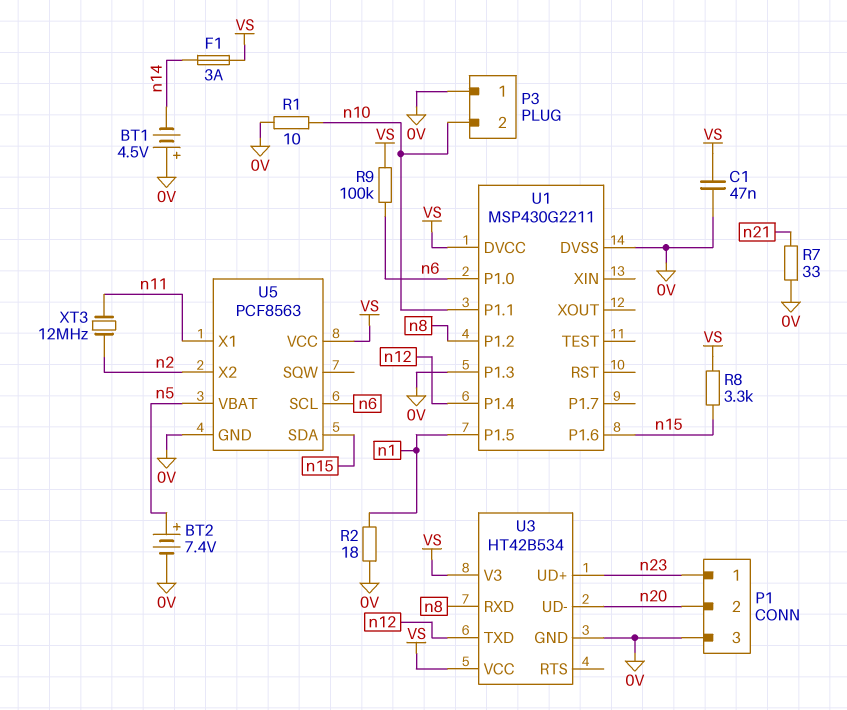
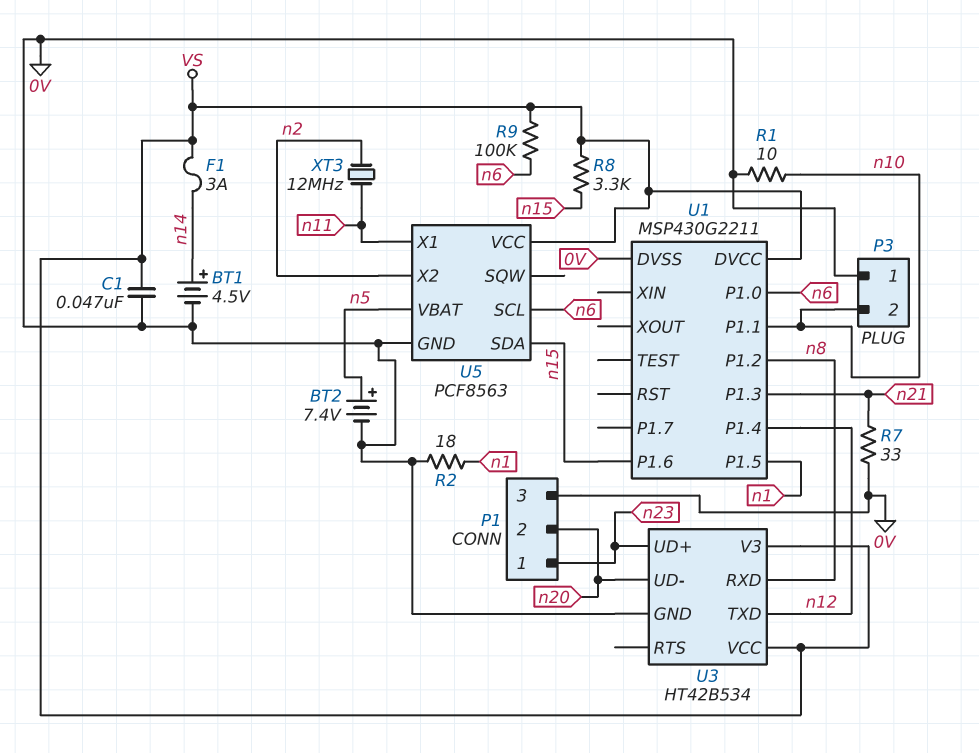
BT1: 4.5V (plus 0V, minus n14) -> 4.5V (plus n14, minus 0V)
U1 pin P1.3: 0V -> n21

